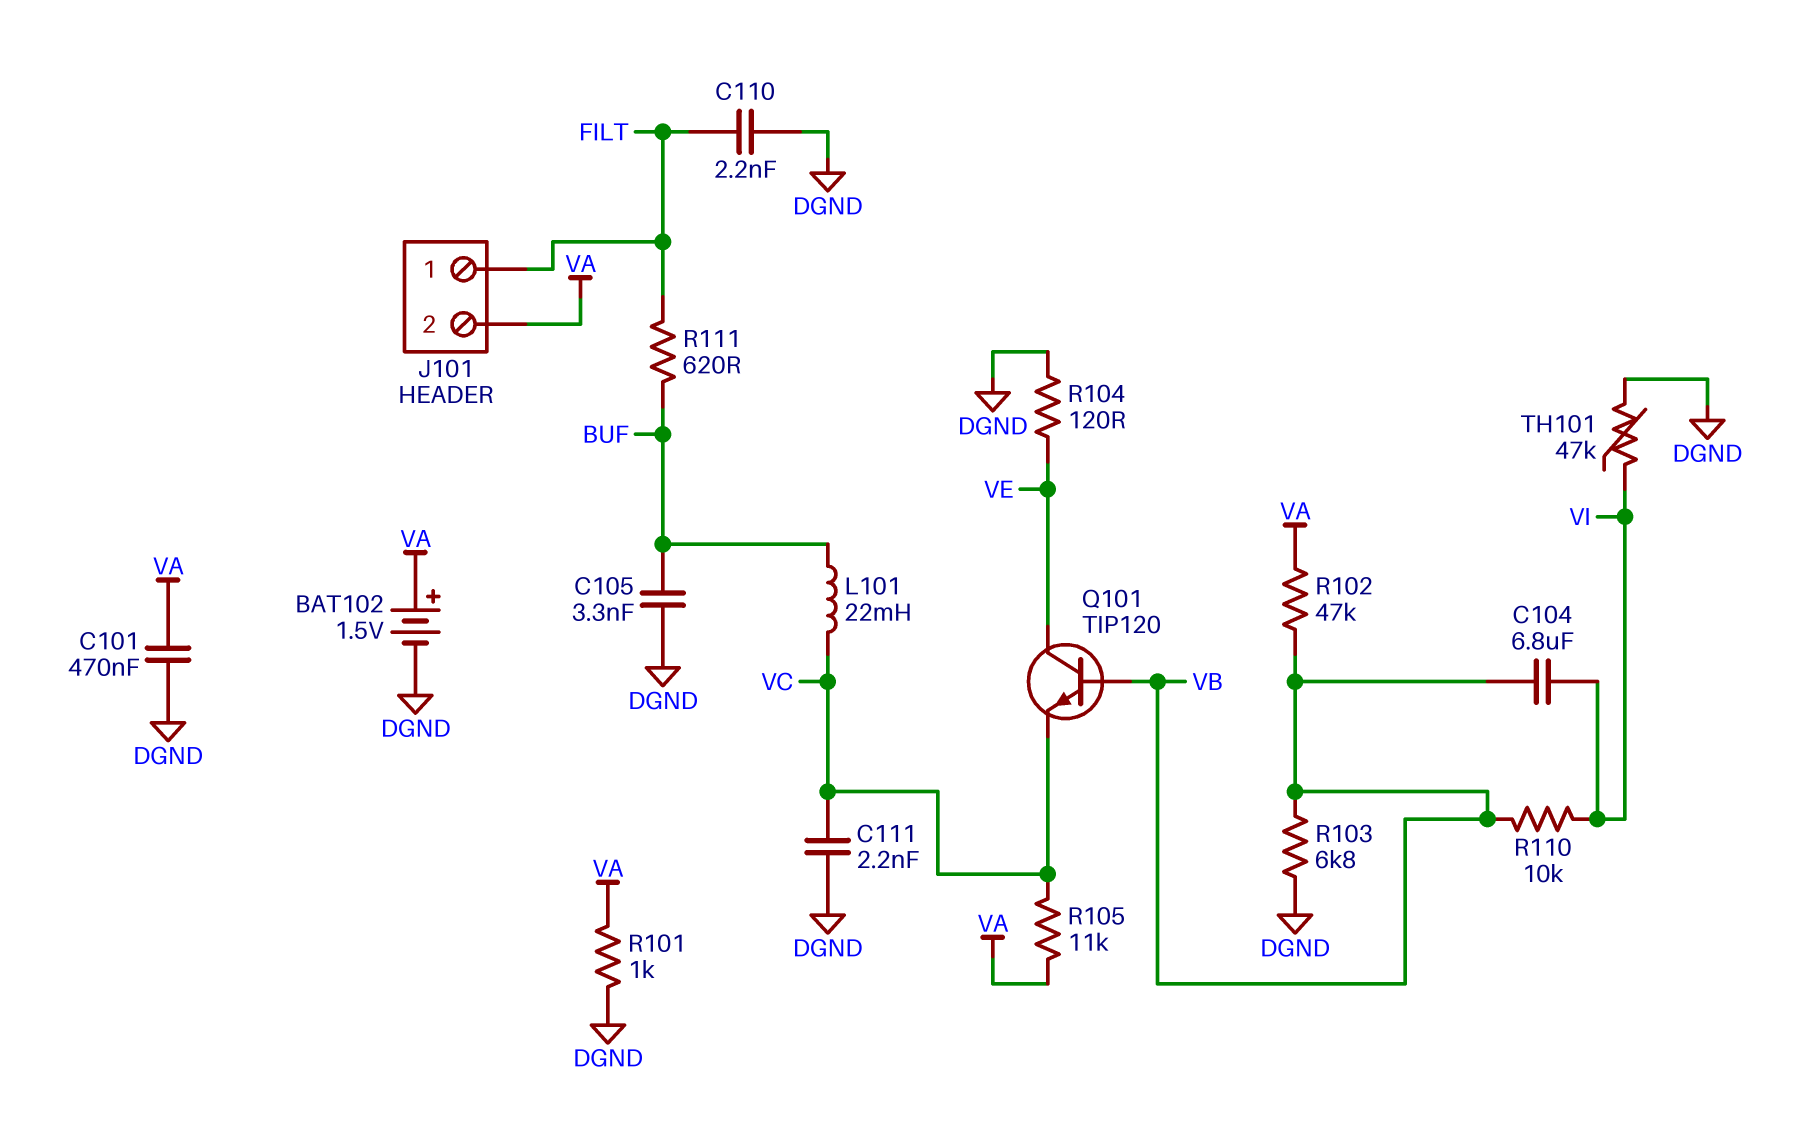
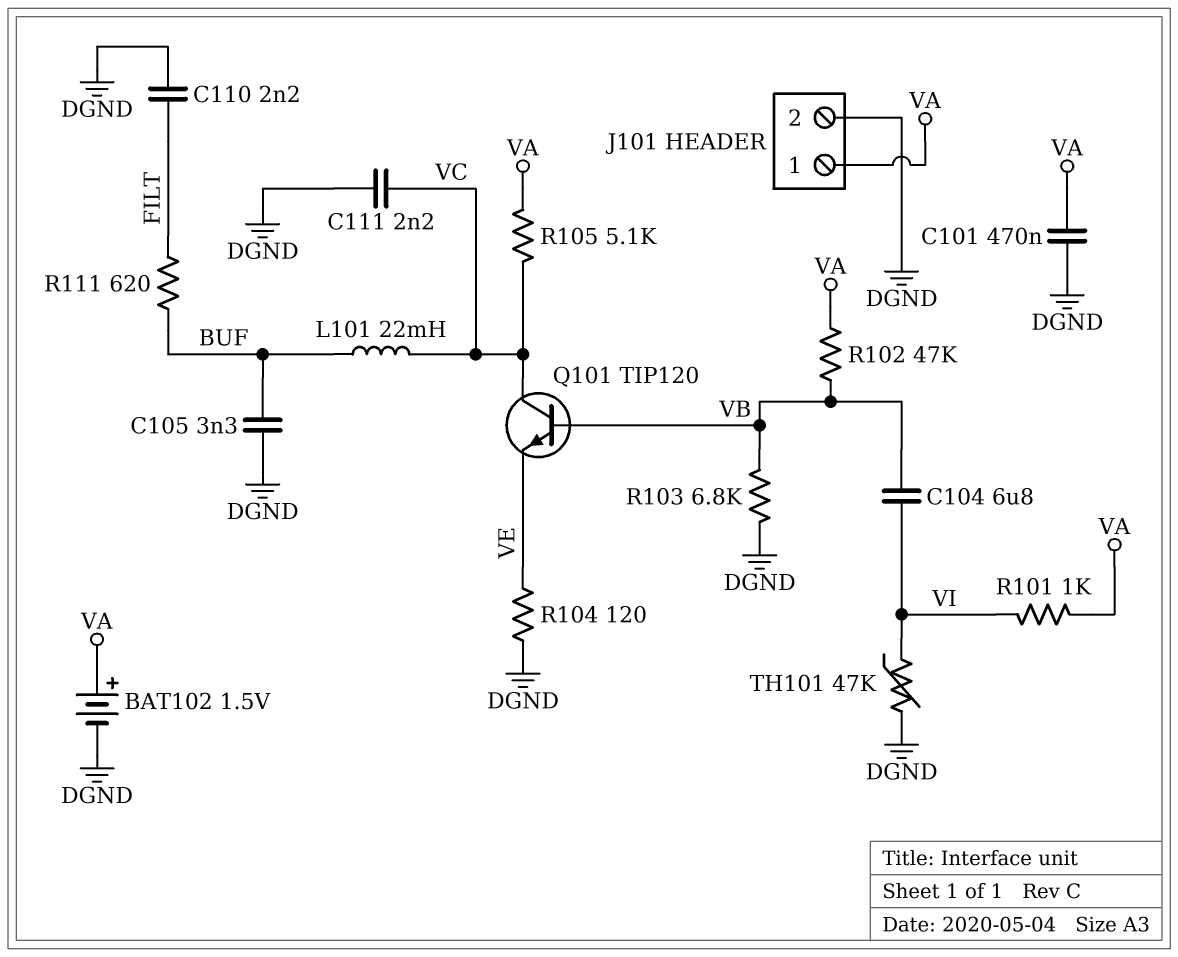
J101 pin 1: FILT -> VA
J101 pin 2: VA -> DGND
Q101: NPN TIP120 (B VB, C VE, E VC) -> NPN TIP120 (B VB, C VC, E VE)
R101: 1k (DGND, VA) -> 1k (VA, VI)
R105: 11k (VA, VC) -> 5.1k (VA, VC)
R110: 10k (VB, VI) -> none

